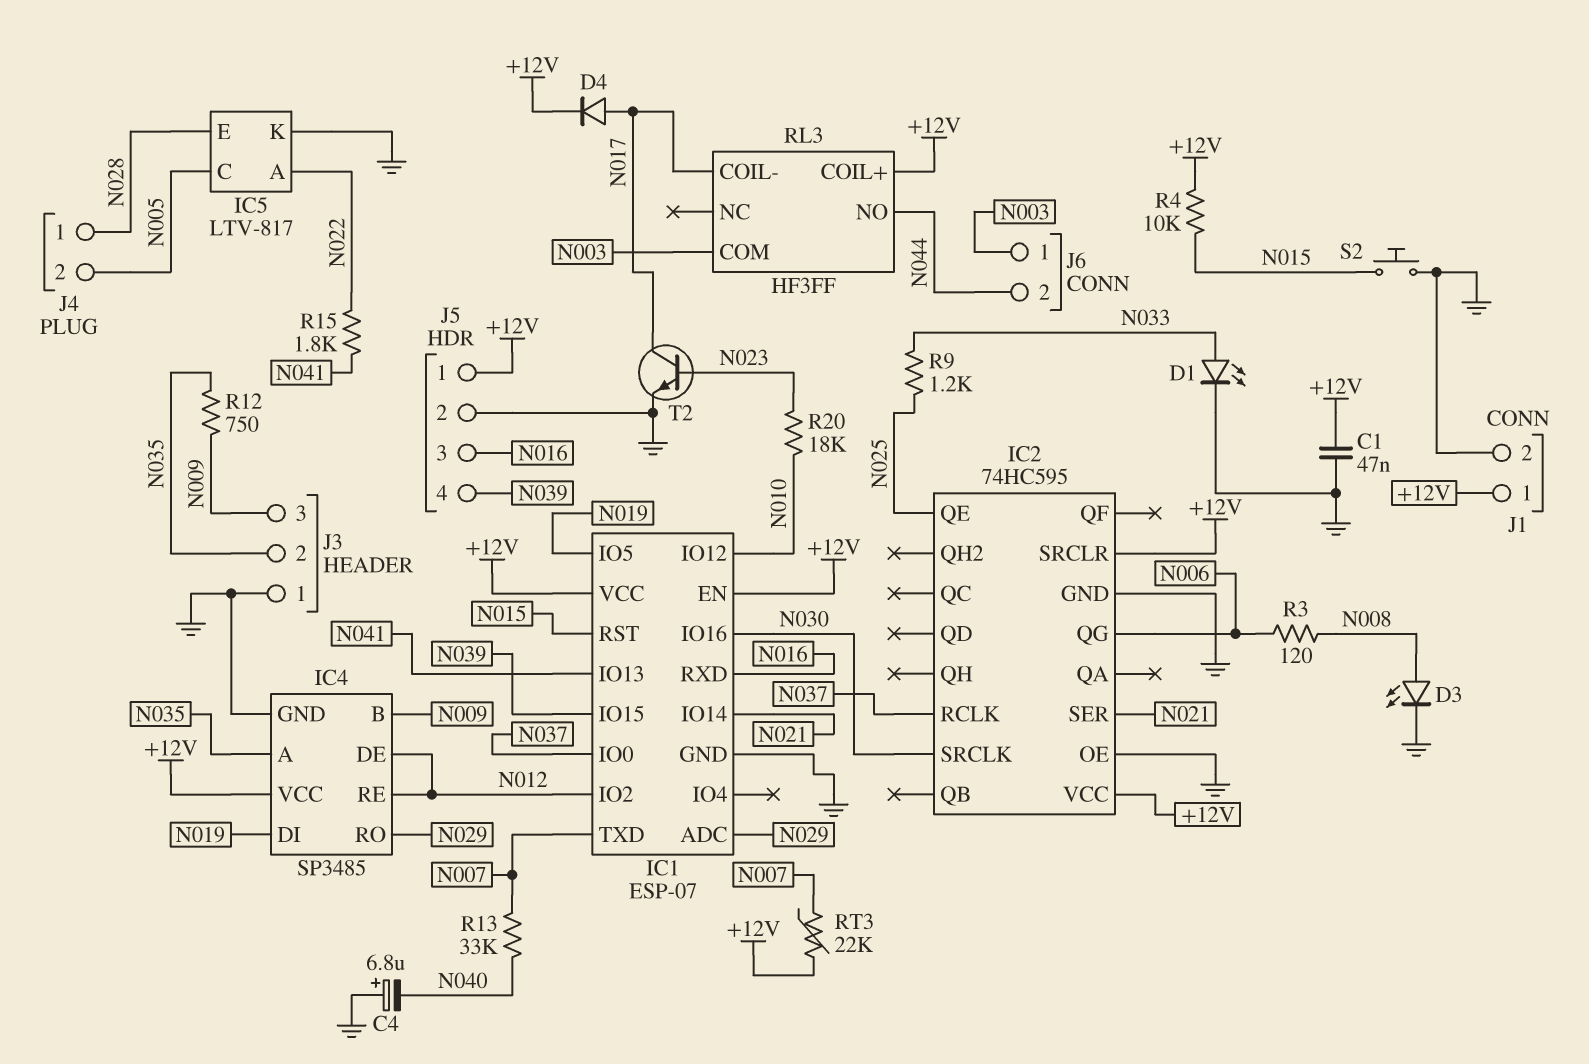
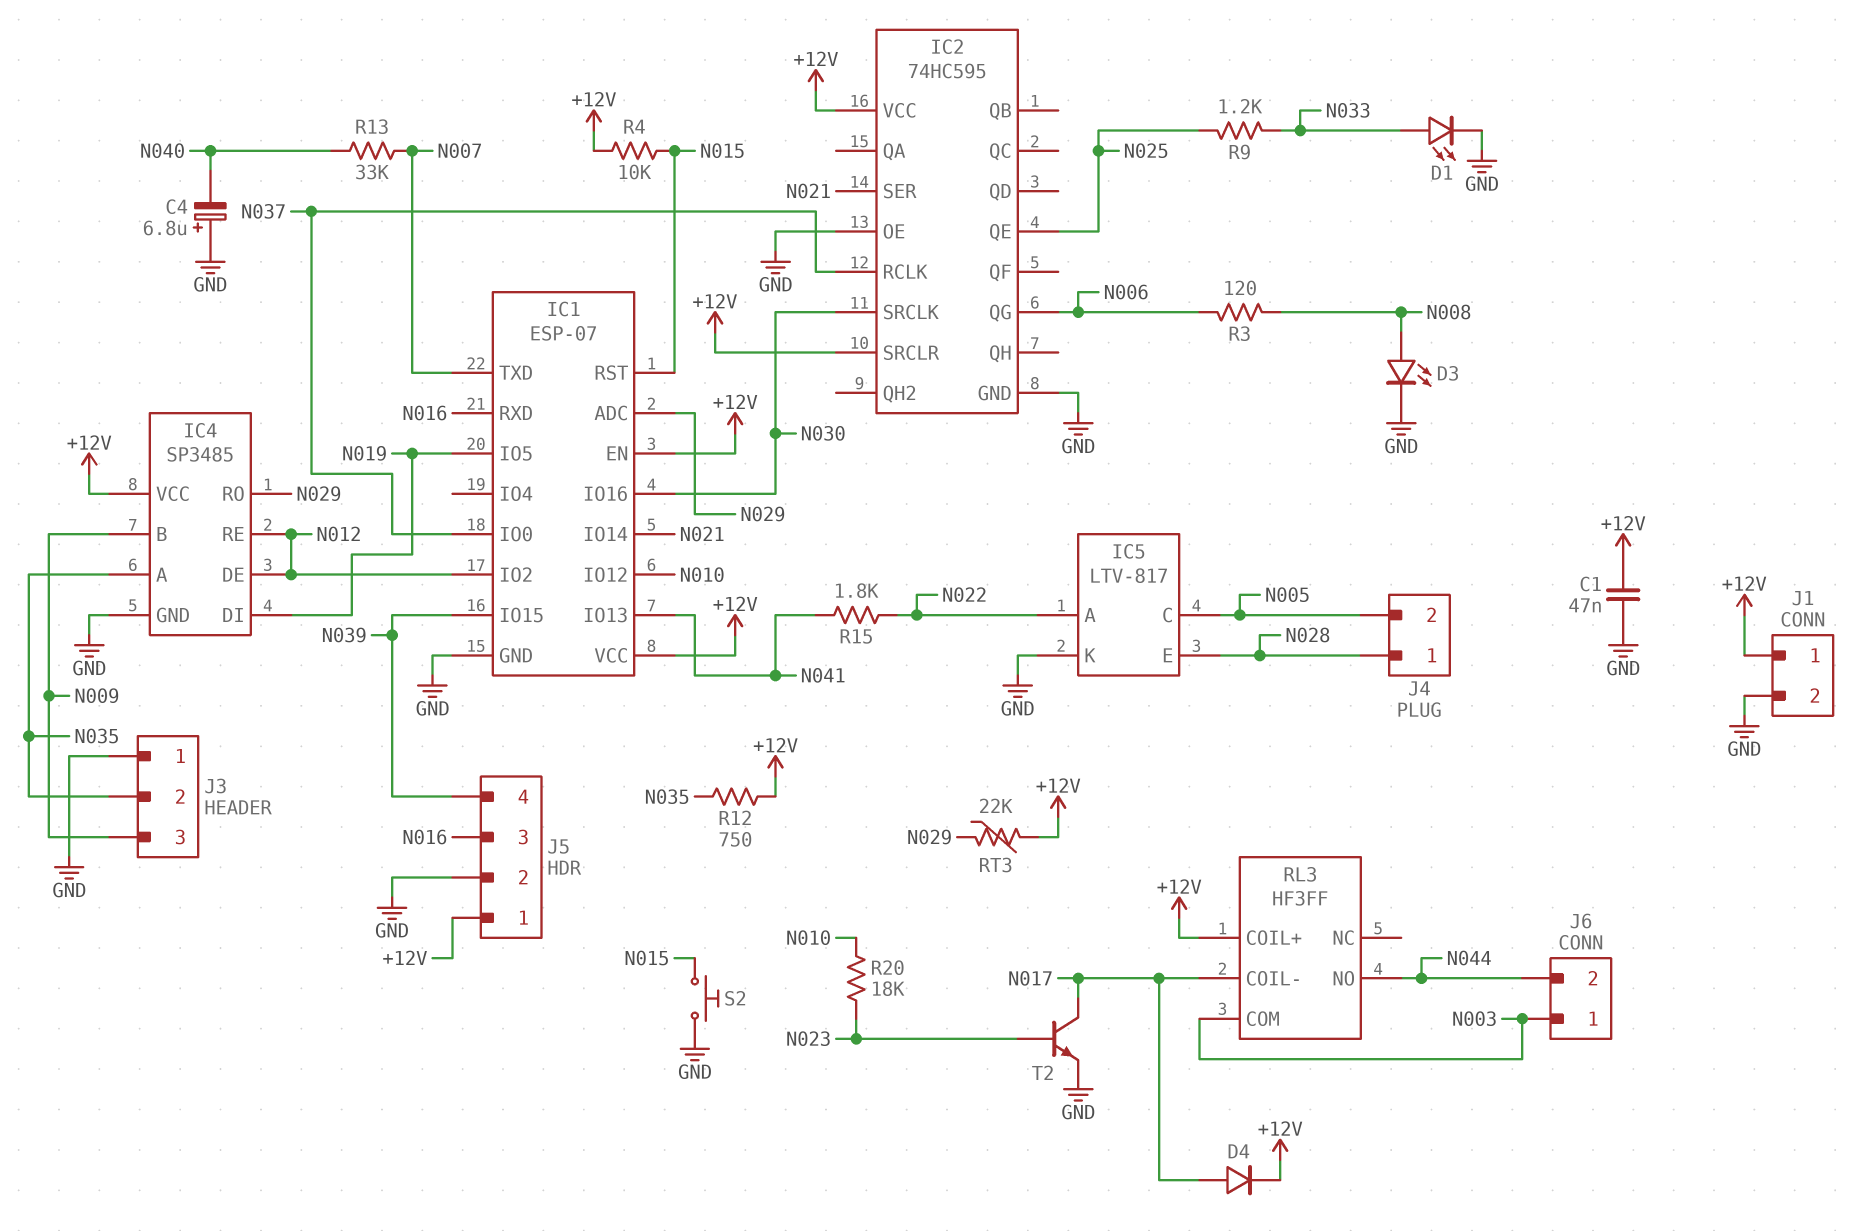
R12: 750 (N009, N035) -> 750 (+12V, N035)
RT3: 22k (+12V, N007) -> 22k (+12V, N029)

